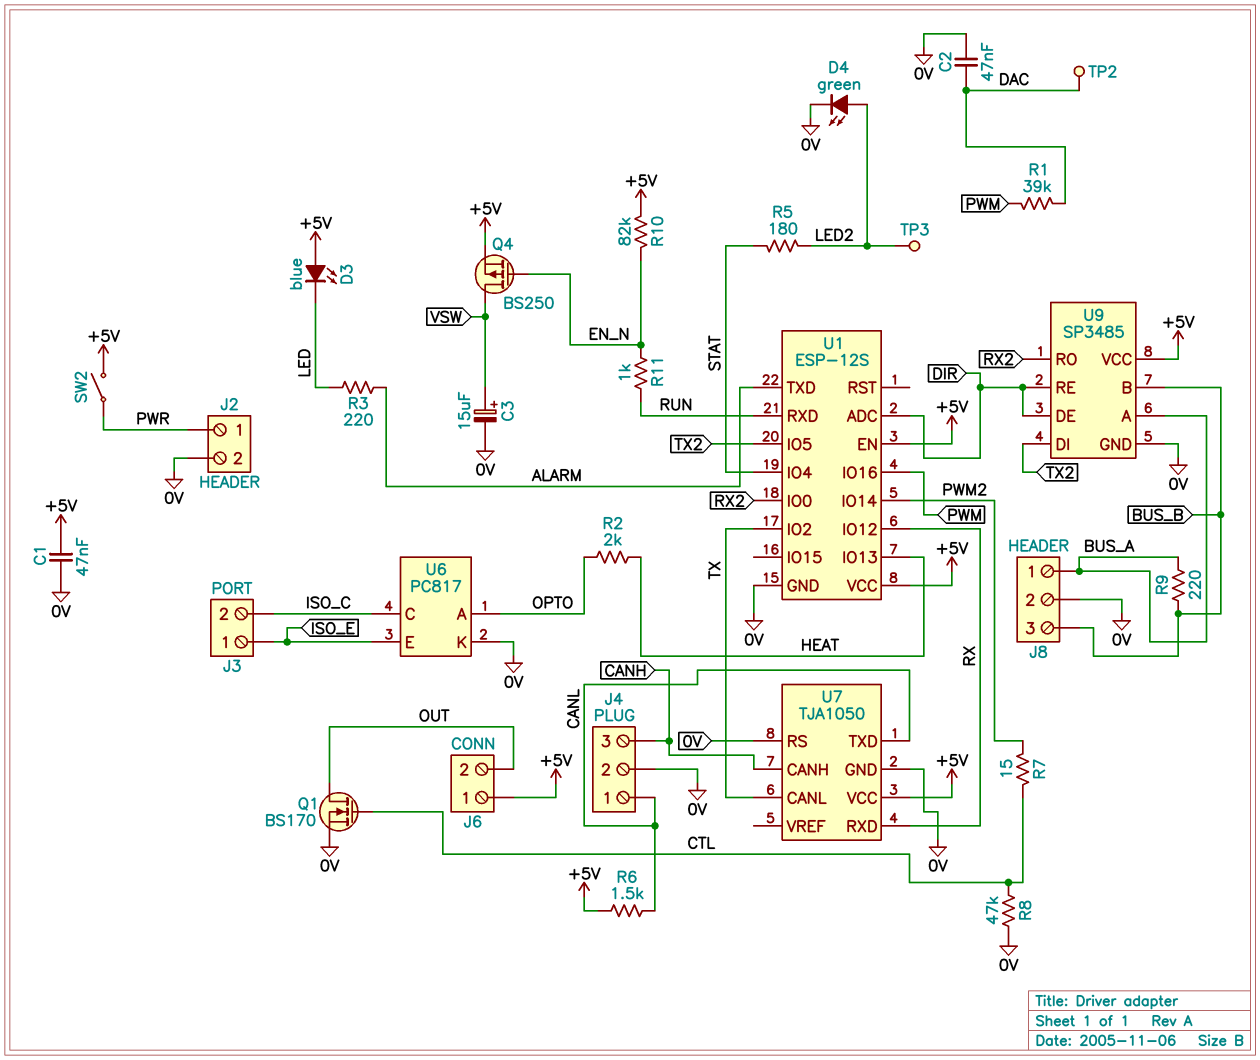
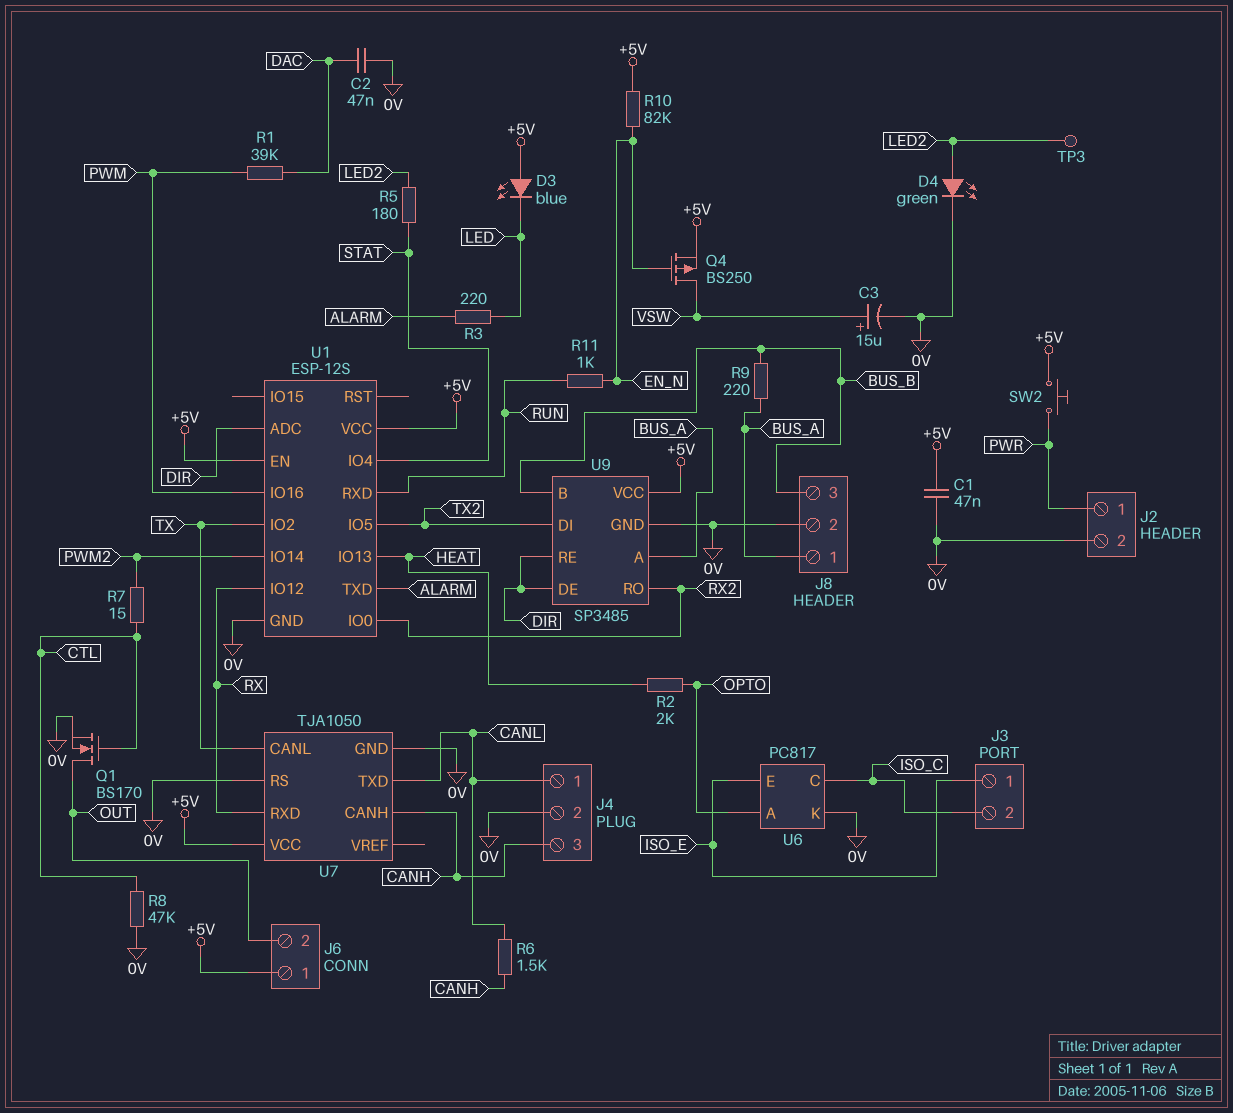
R6: 1.5k (+5V, CANL) -> 1.5k (CANH, CANL)
SW2: switch (+5V, PWR) -> button (+5V, PWR)
TP2: test point (DAC) -> none

